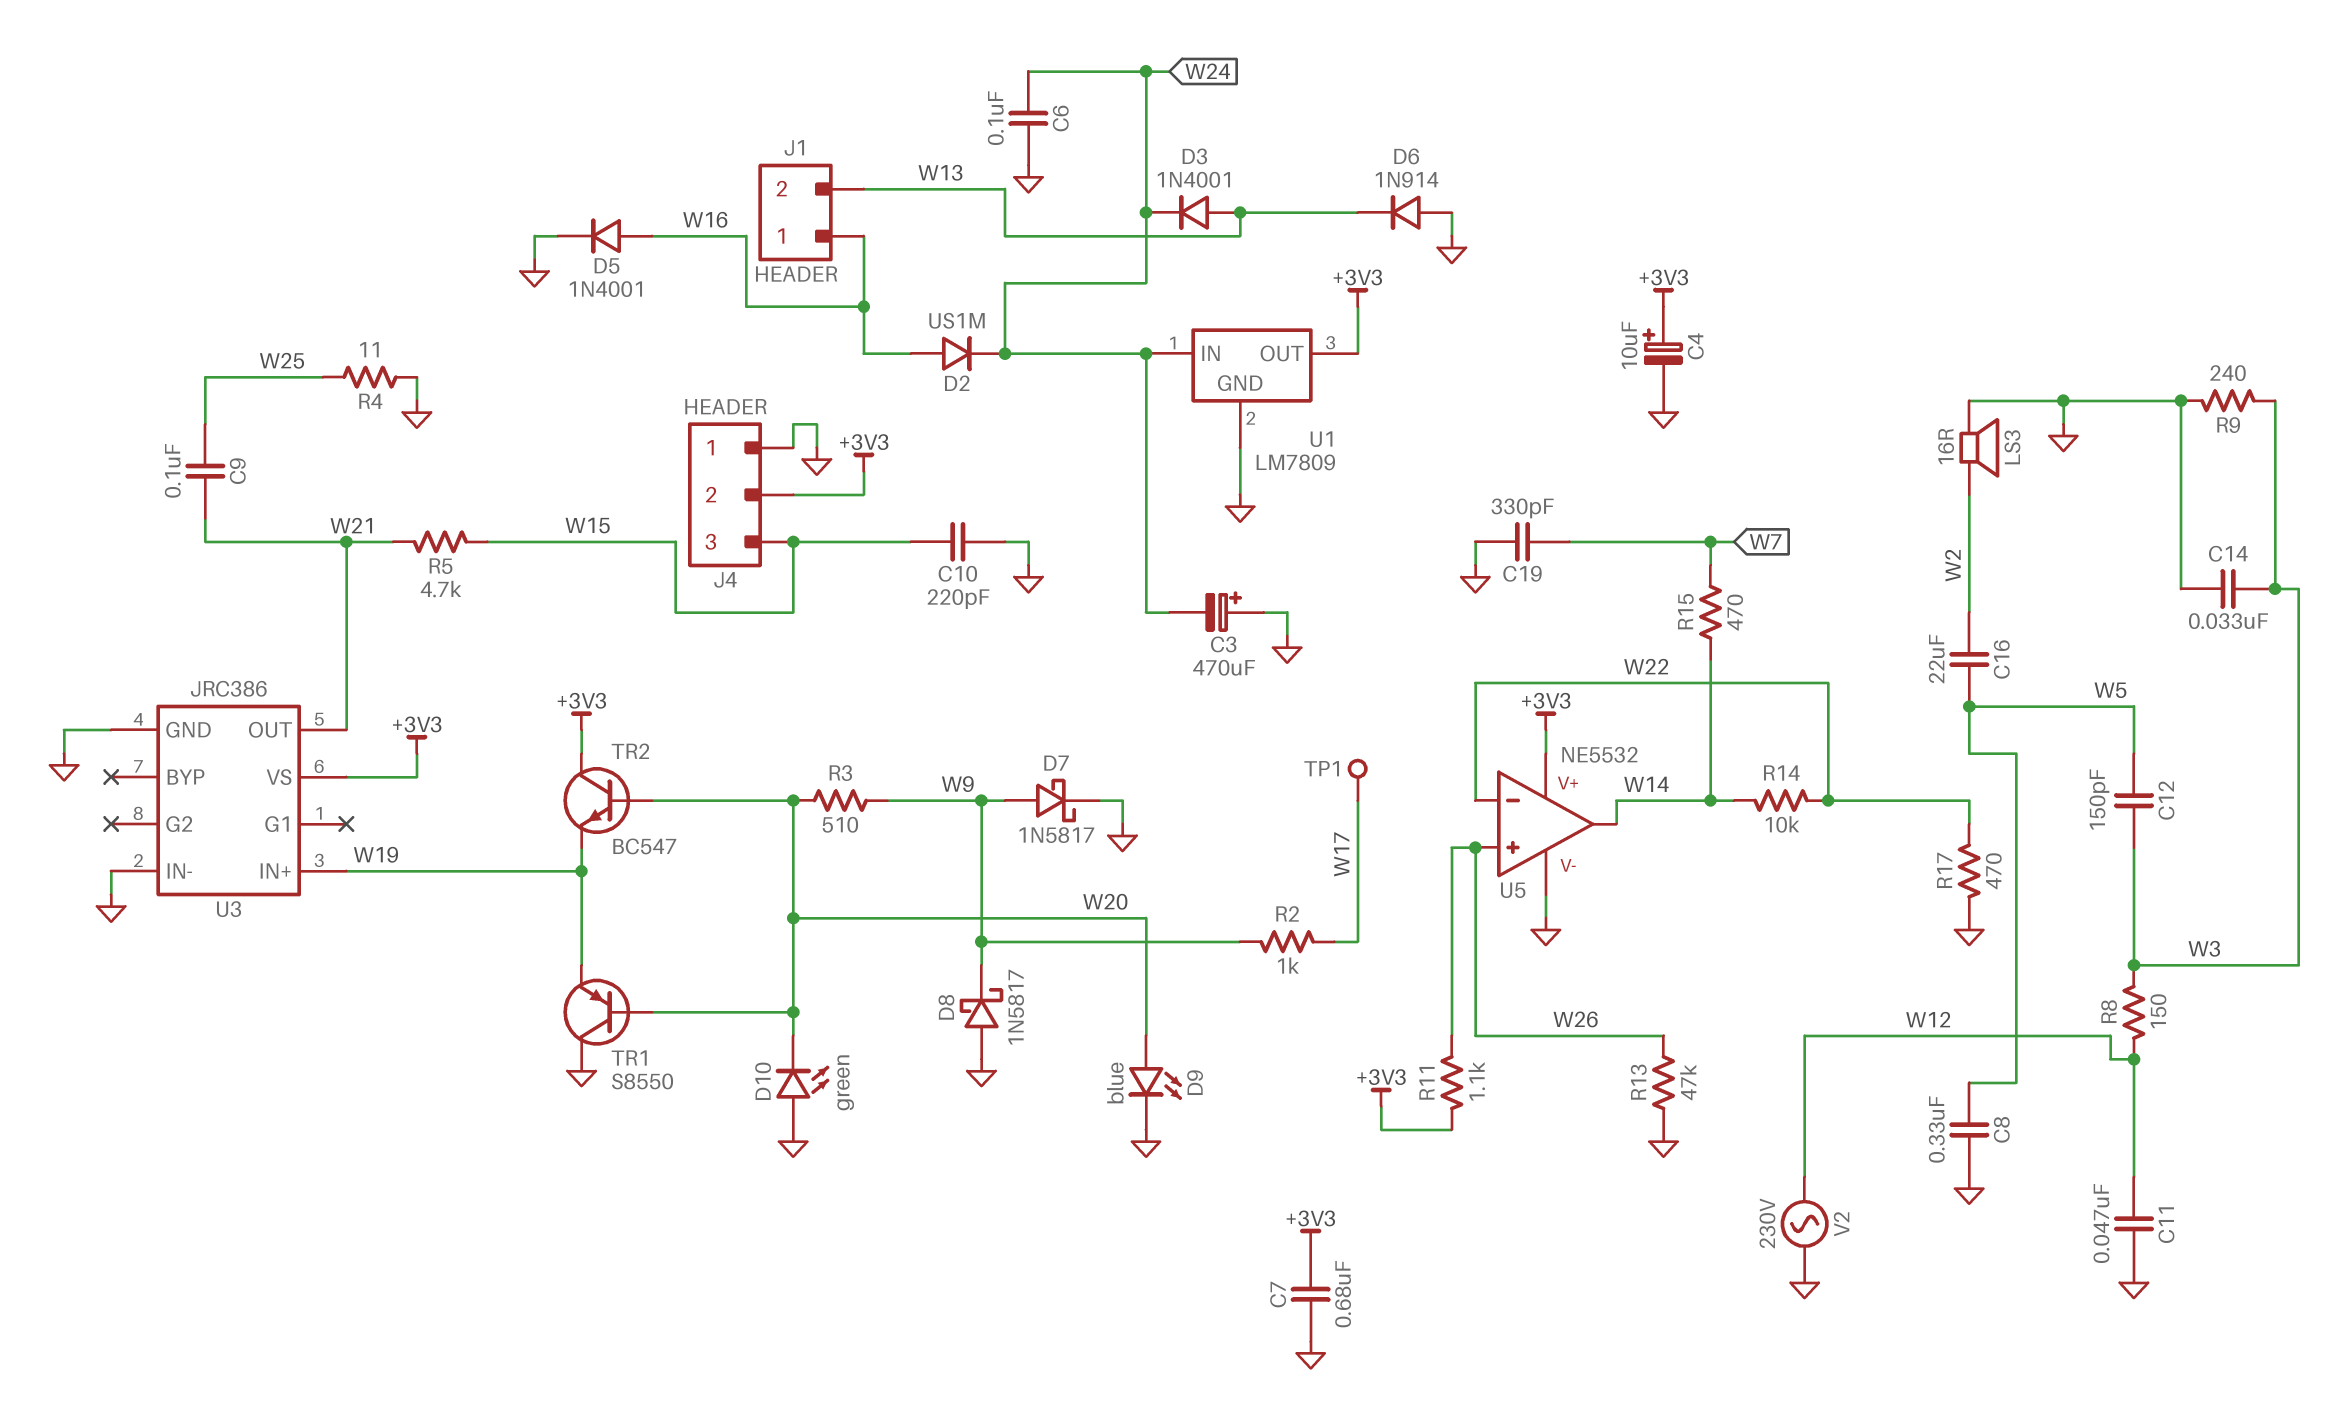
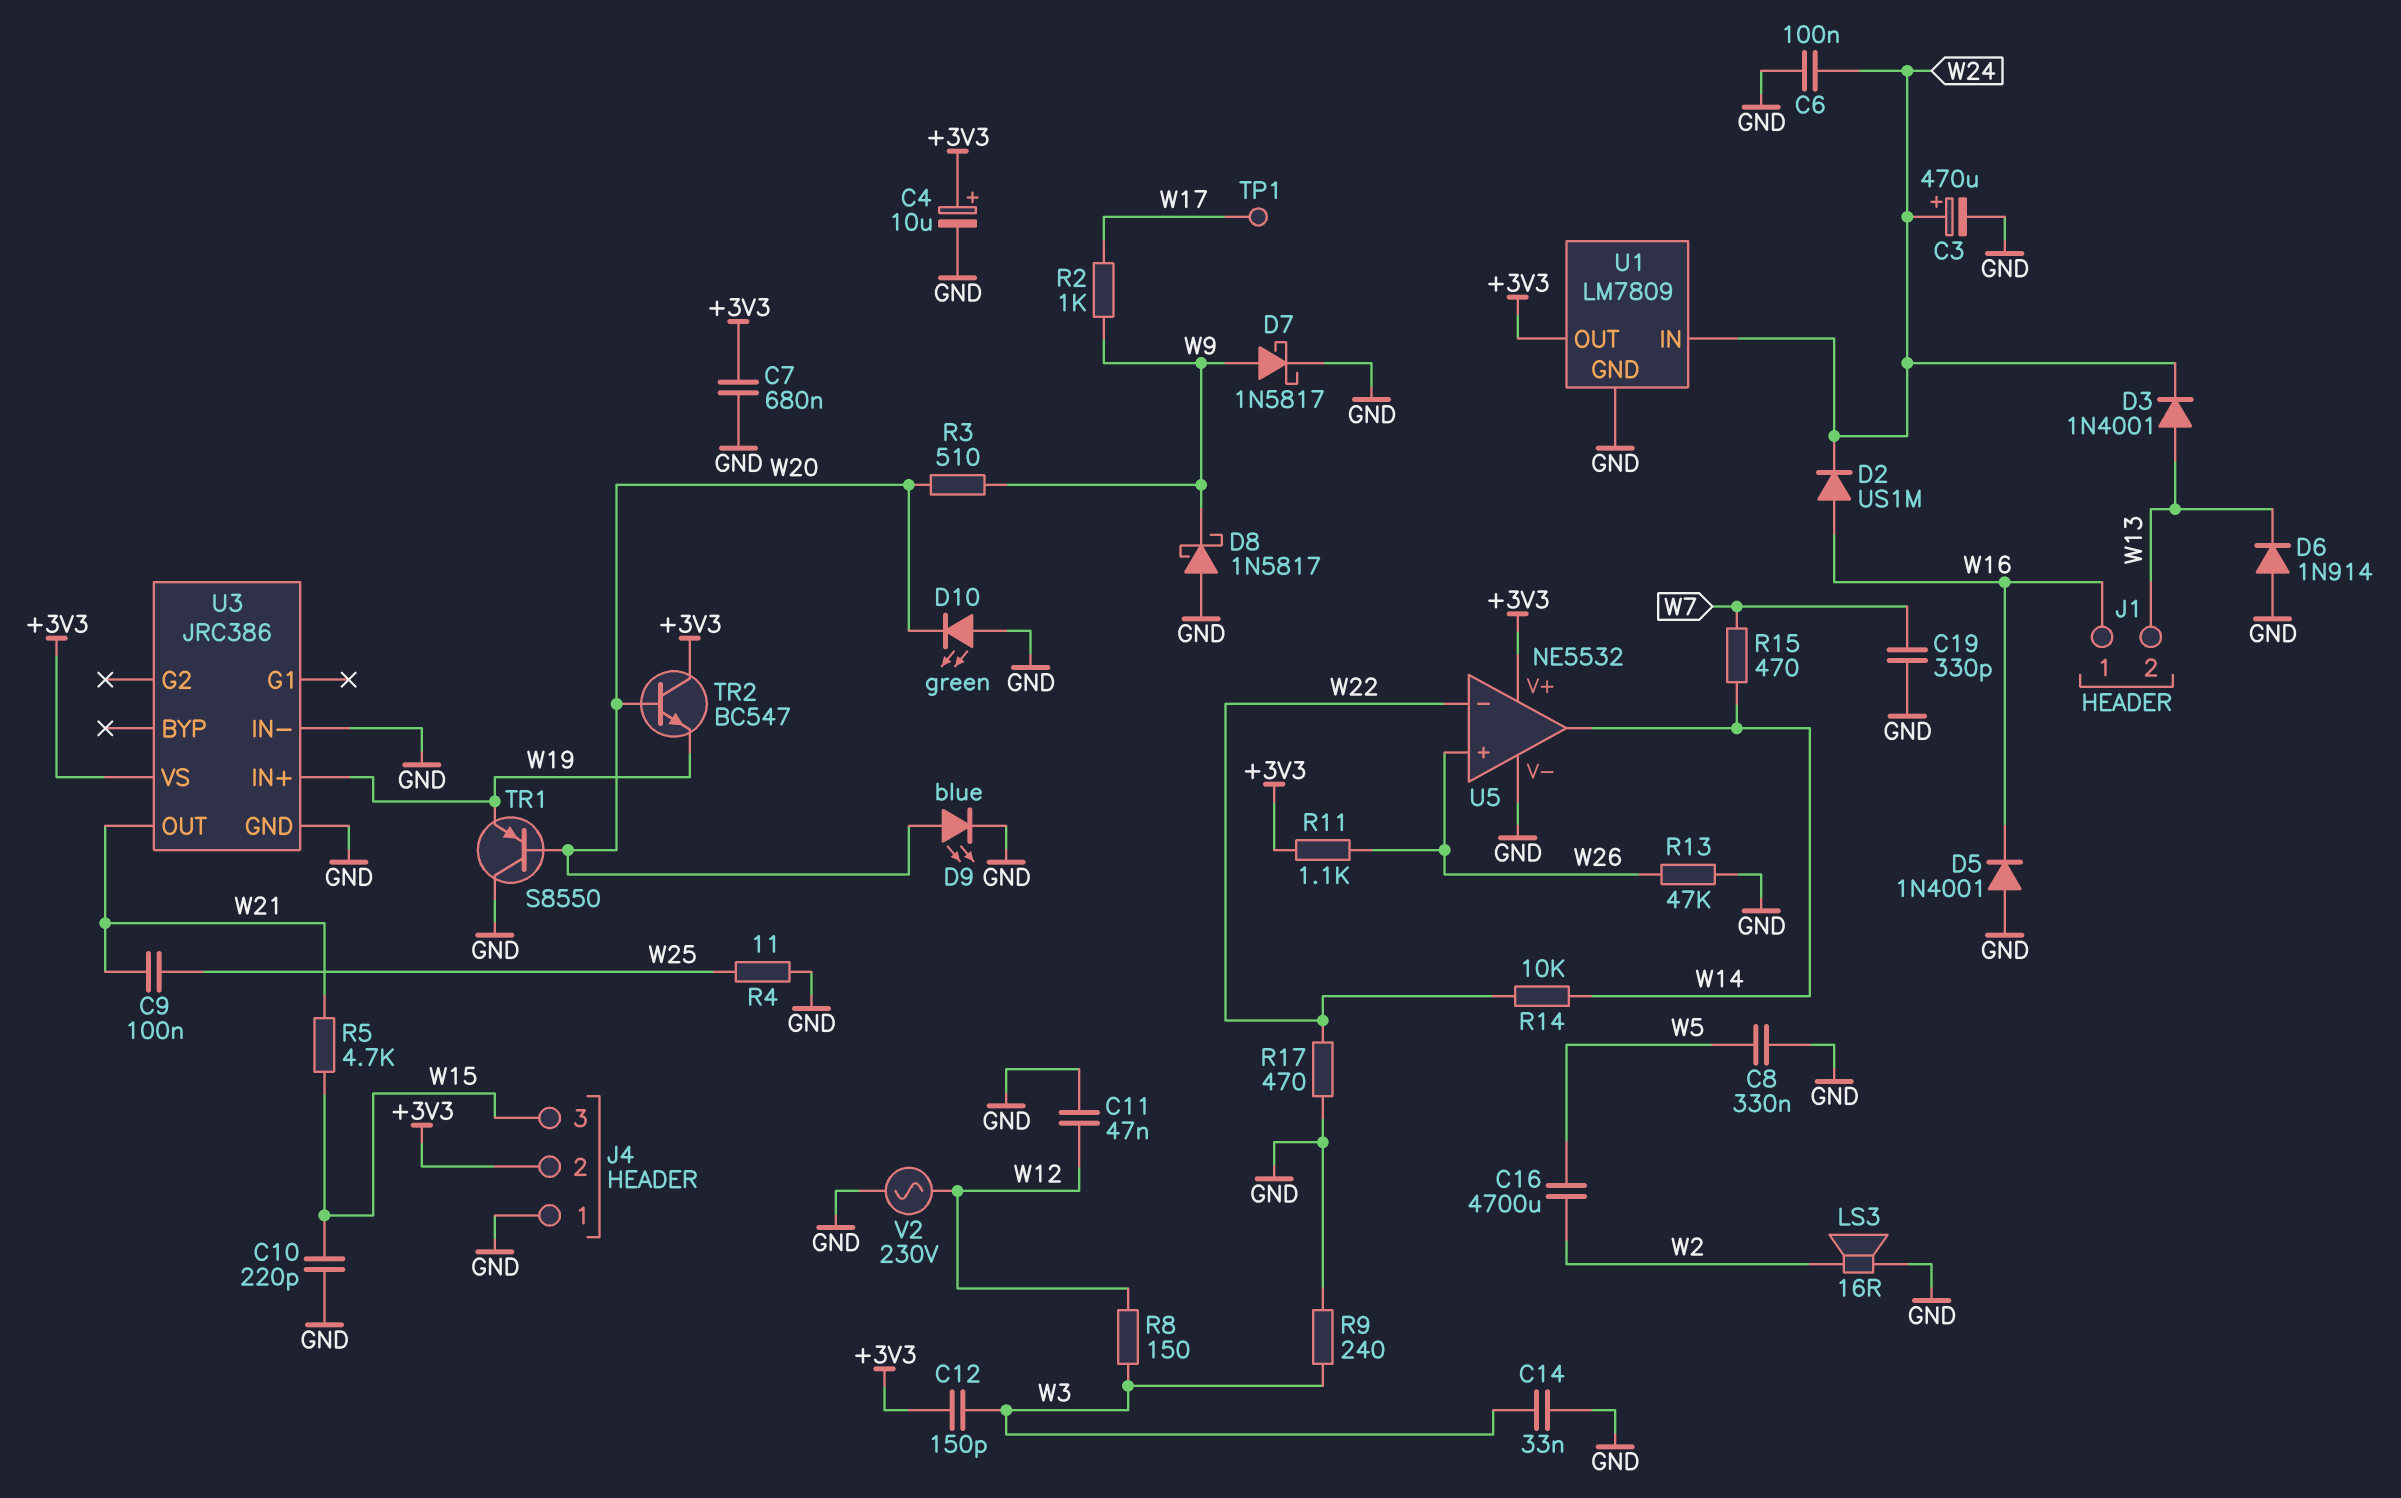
C3: 470uF (plus GND, minus W24) -> 470uF (plus W24, minus GND)
C12: 150pF (W3, W5) -> 150pF (+3V3, W3)
C16: 22uF (W2, W5) -> 4700uF (W2, W5)
D5: diode 1N4001 (A W16, K GND) -> diode 1N4001 (A GND, K W16)

